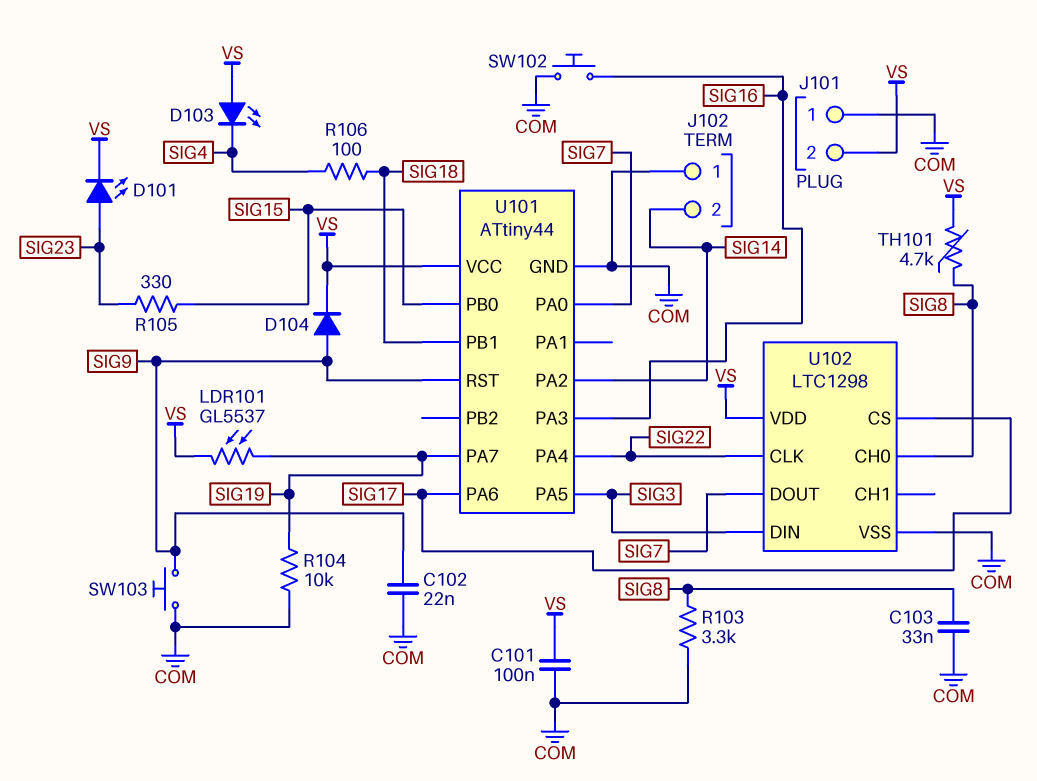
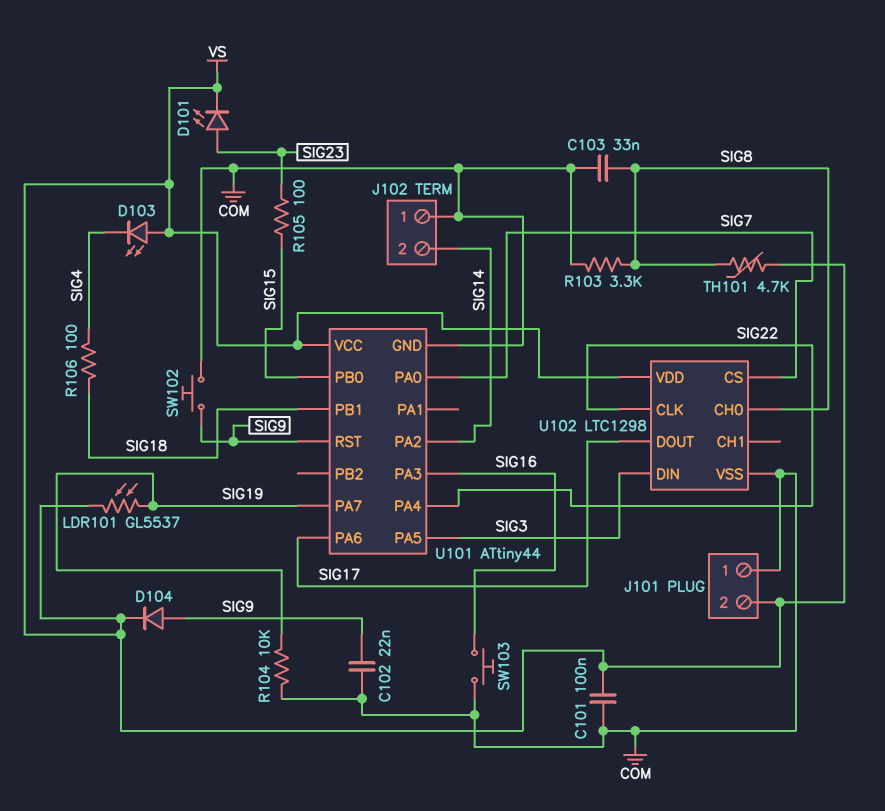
R105: 330 (SIG15, SIG23) -> 100 (SIG15, SIG23)
SW102: button (COM, SIG16) -> button (COM, SIG9)
SW103: button (COM, SIG9) -> button (COM, SIG16)
U102 pin CS: SIG17 -> SIG7
U102 pin DOUT: SIG7 -> SIG17

